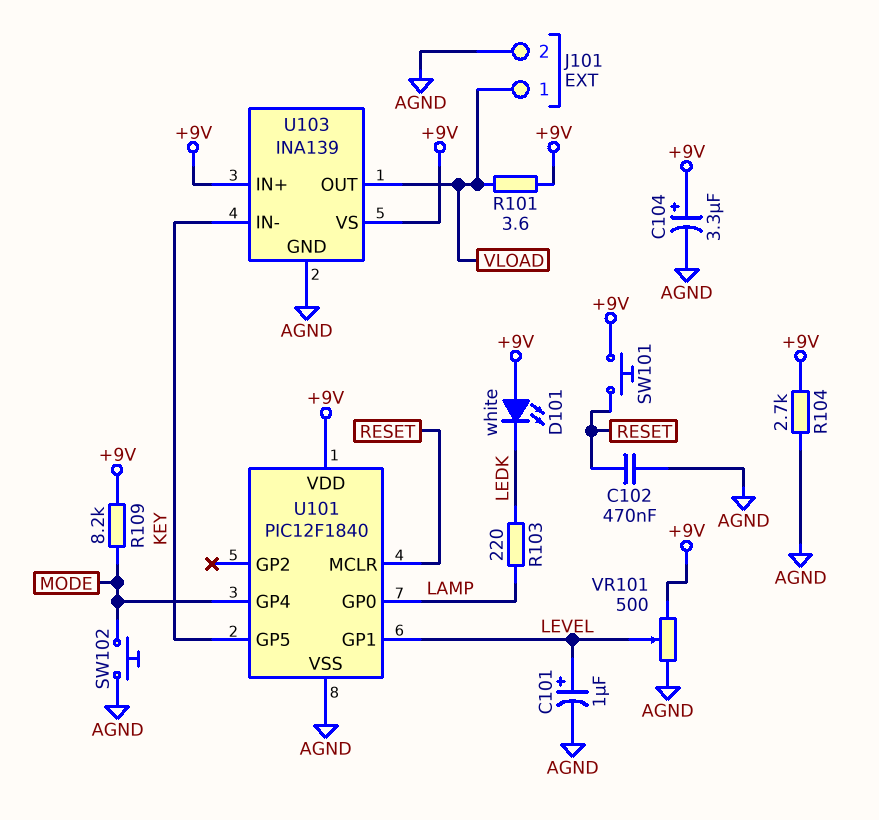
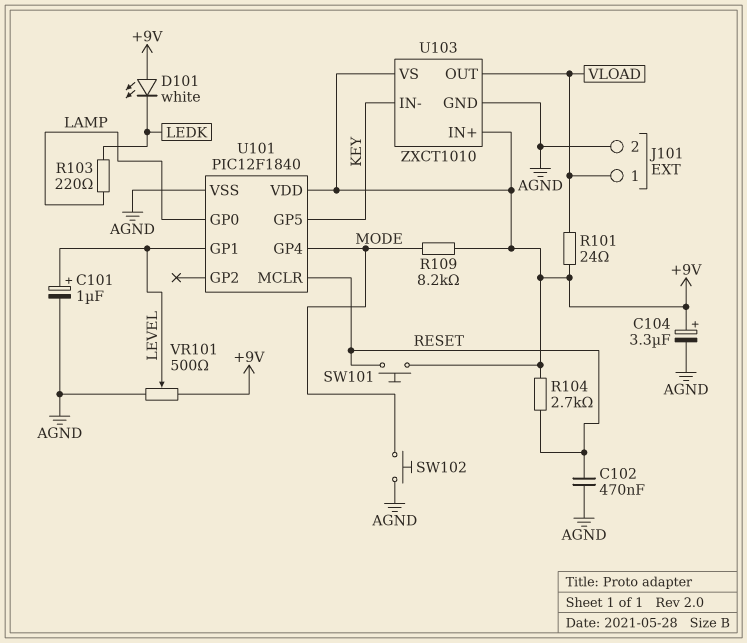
R101: 3.6 (+9V, VLOAD) -> 24 (+9V, VLOAD)
R104: 2.7k (+9V, AGND) -> 2.7k (+9V, RESET)
U103: INA139 -> ZXCT1010

